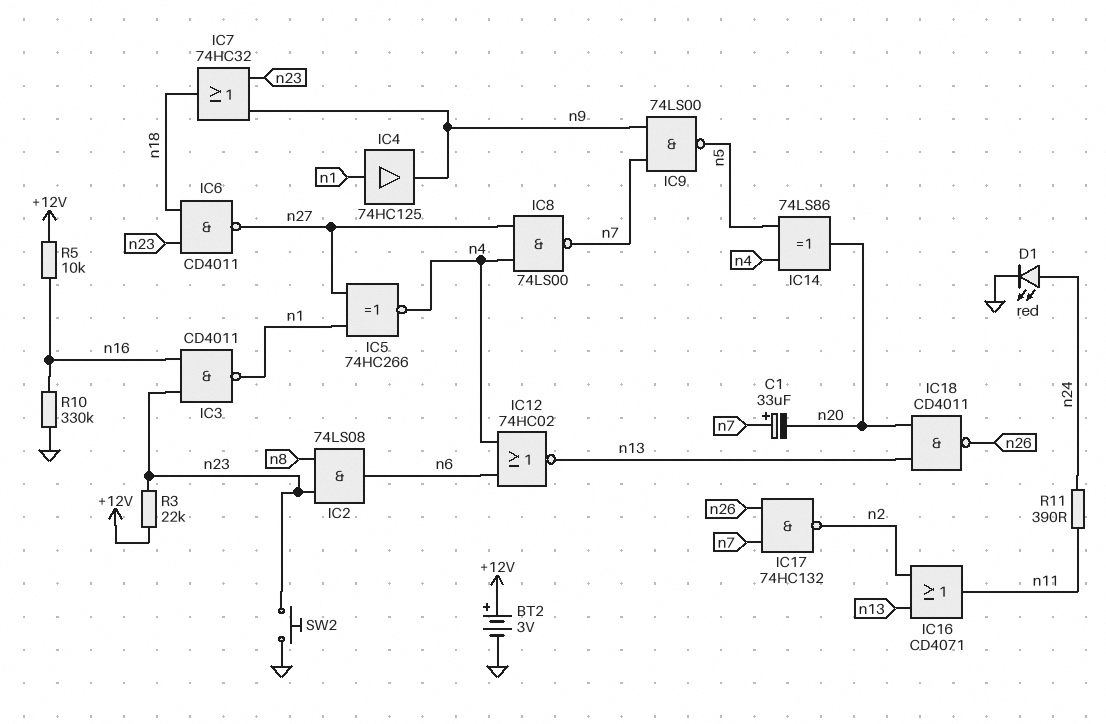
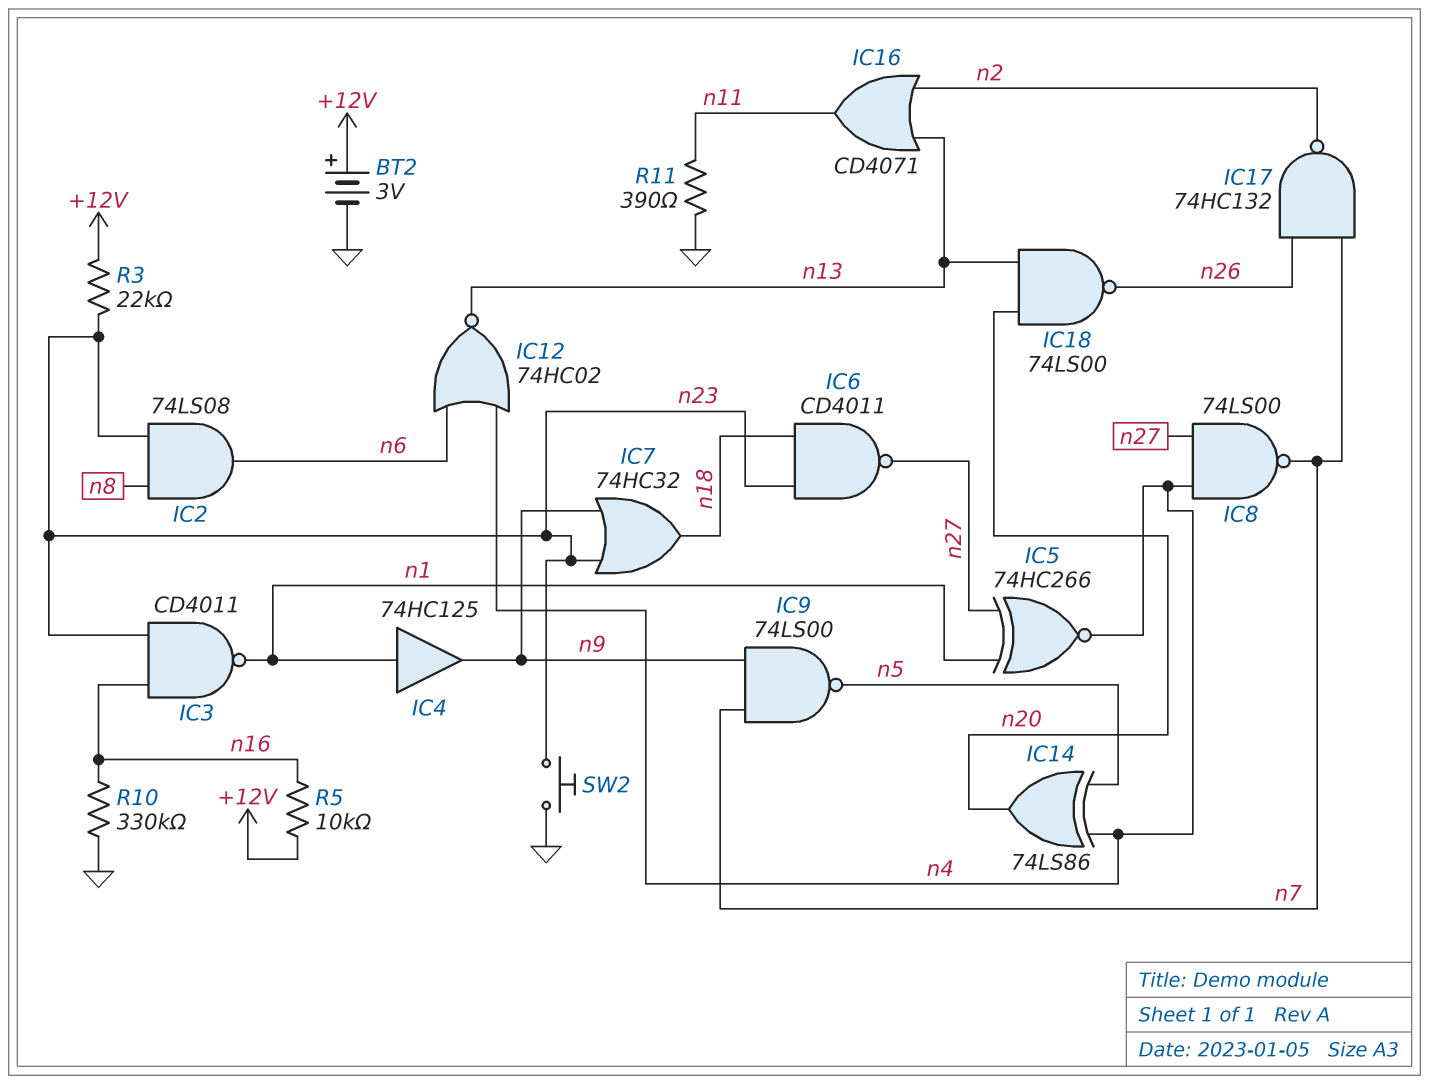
C1: 33uF (plus n7, minus n20) -> none
D1: LED red (A n24, K GND) -> none
IC18: NAND CD4011 (in n13, in n20, out n26) -> NAND 74LS00 (in n13, in n20, out n26)
R11: 390 (n11, n24) -> 390 (GND, n11)

